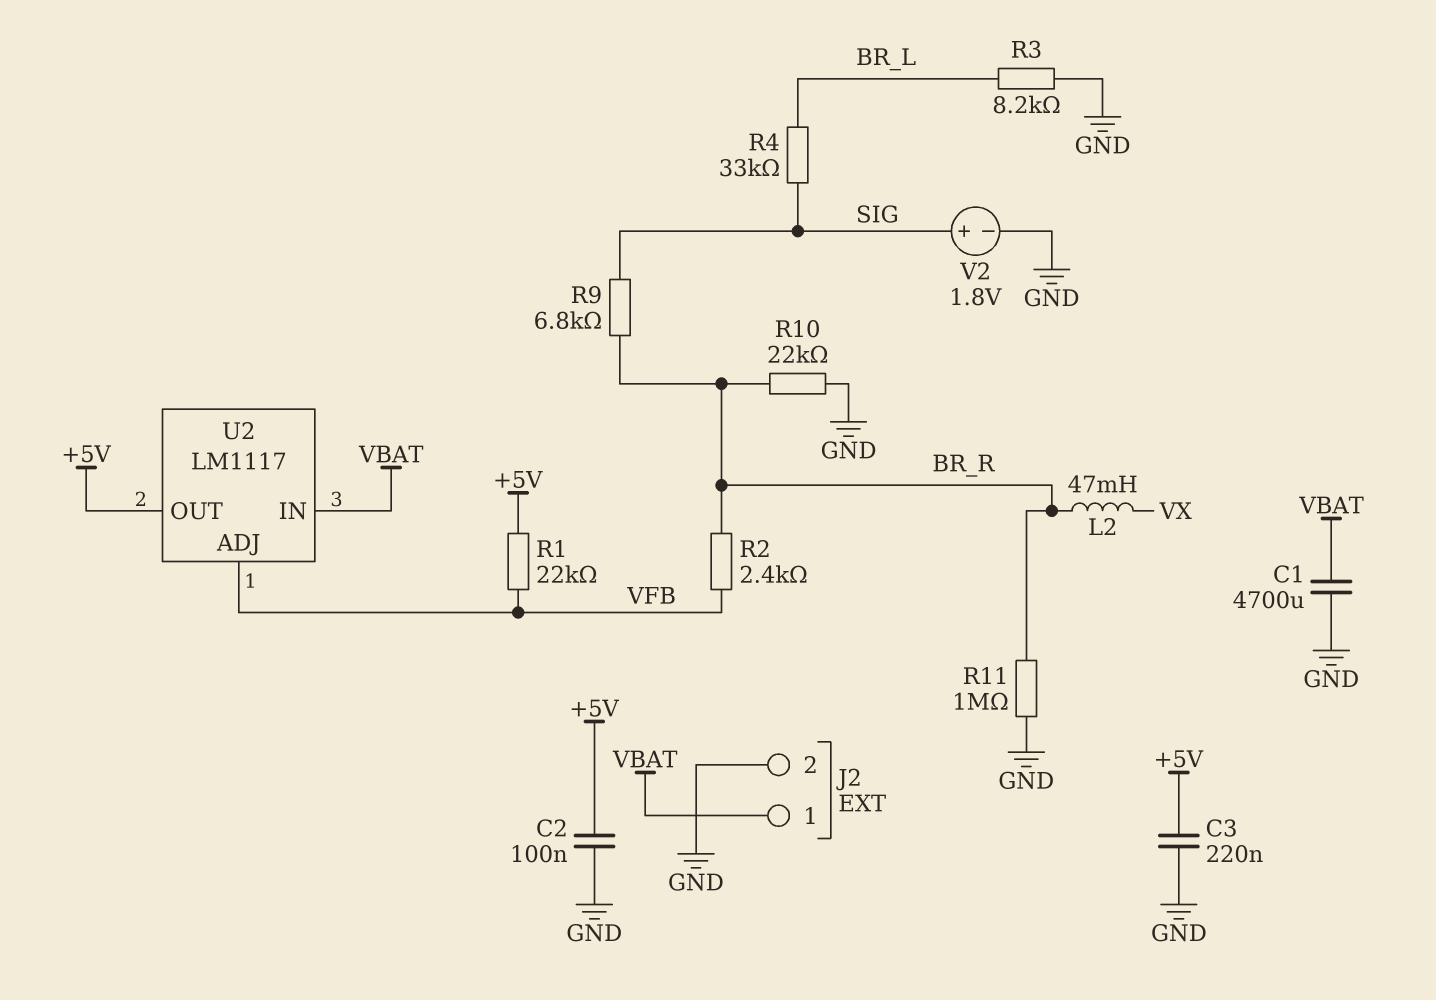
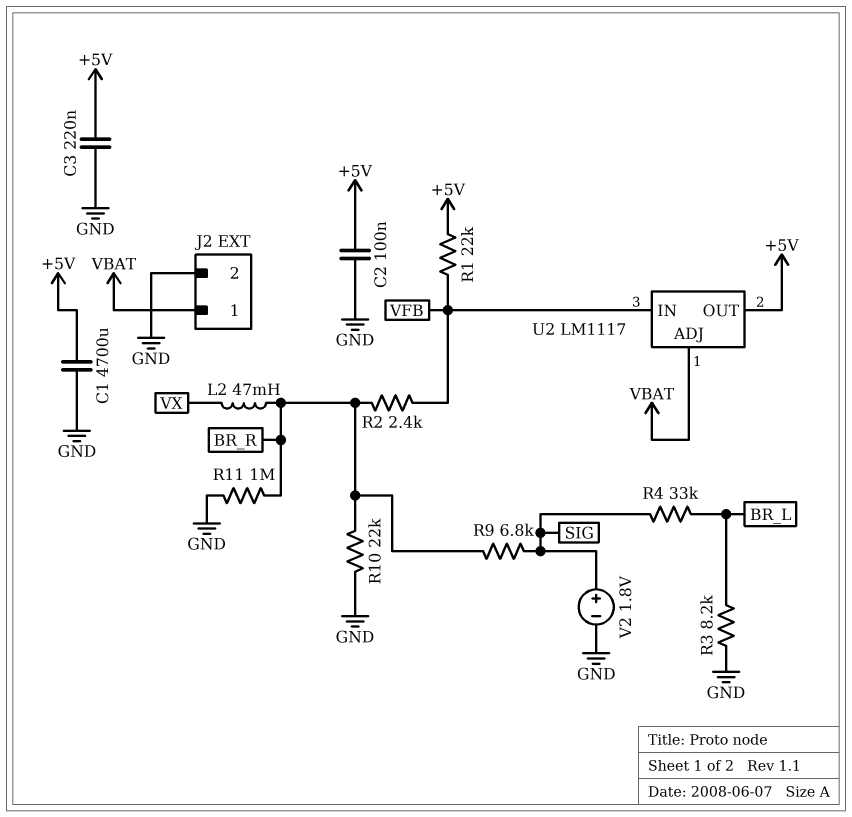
C1: 4700uF (GND, VBAT) -> 4700uF (+5V, GND)
U2 pin ADJ: VFB -> VBAT
U2 pin IN: VBAT -> VFB

